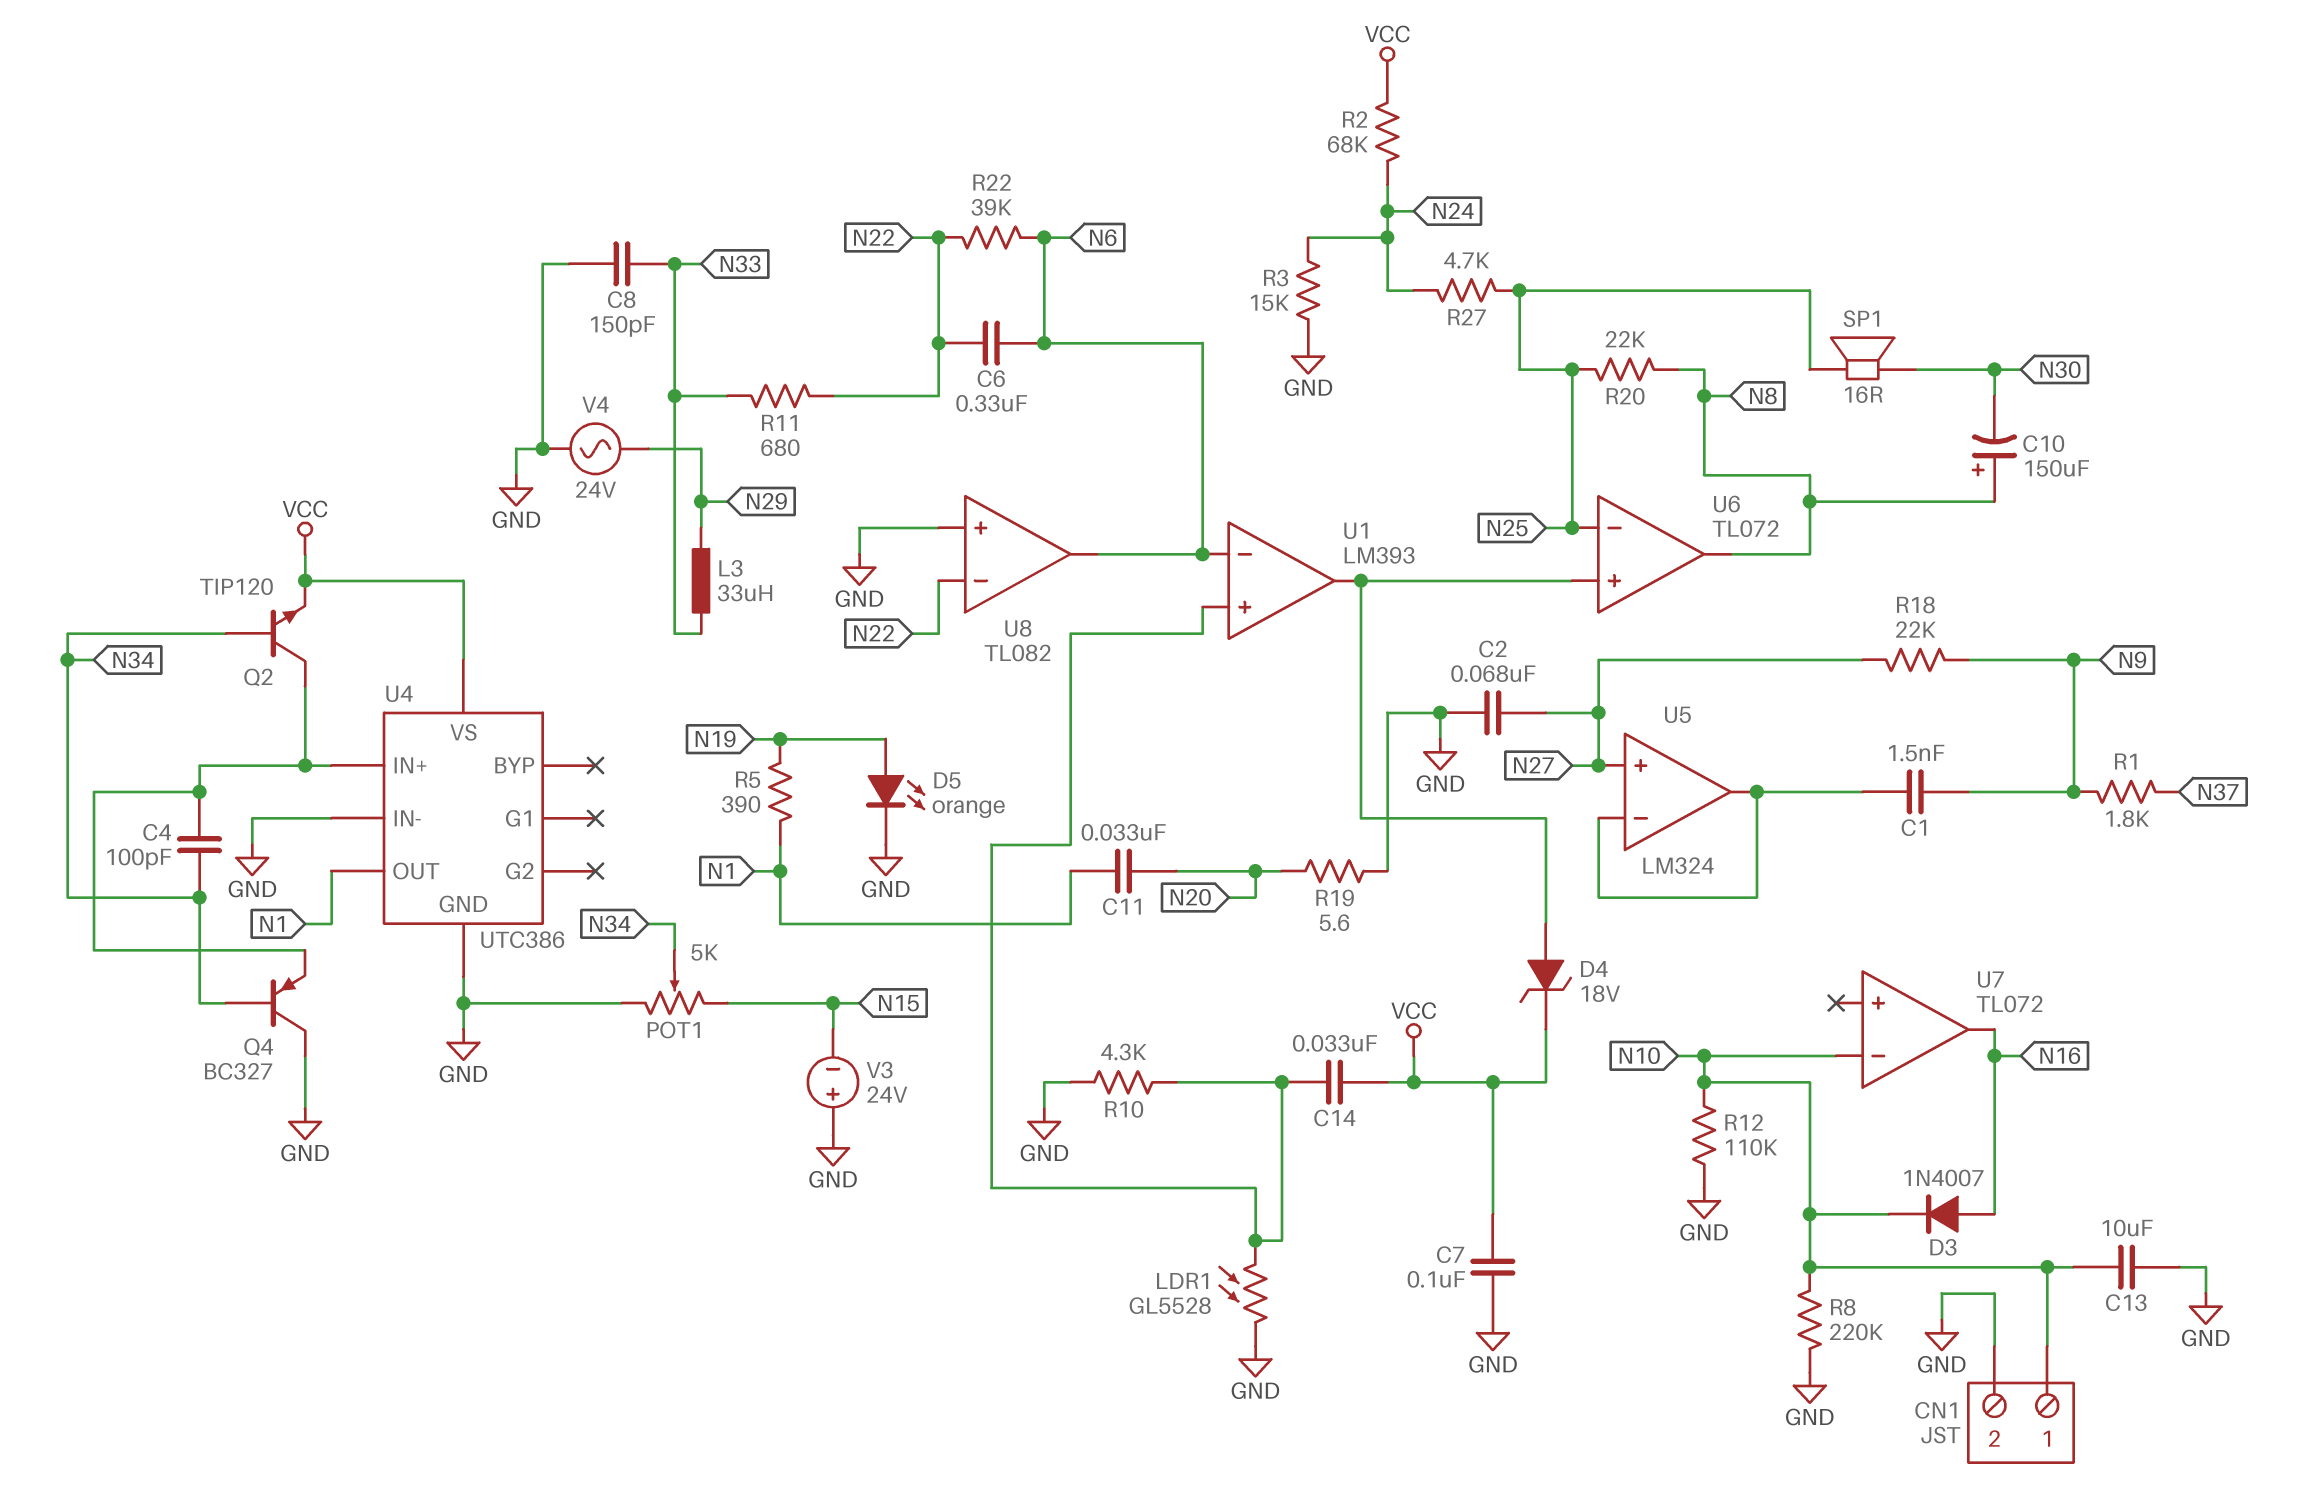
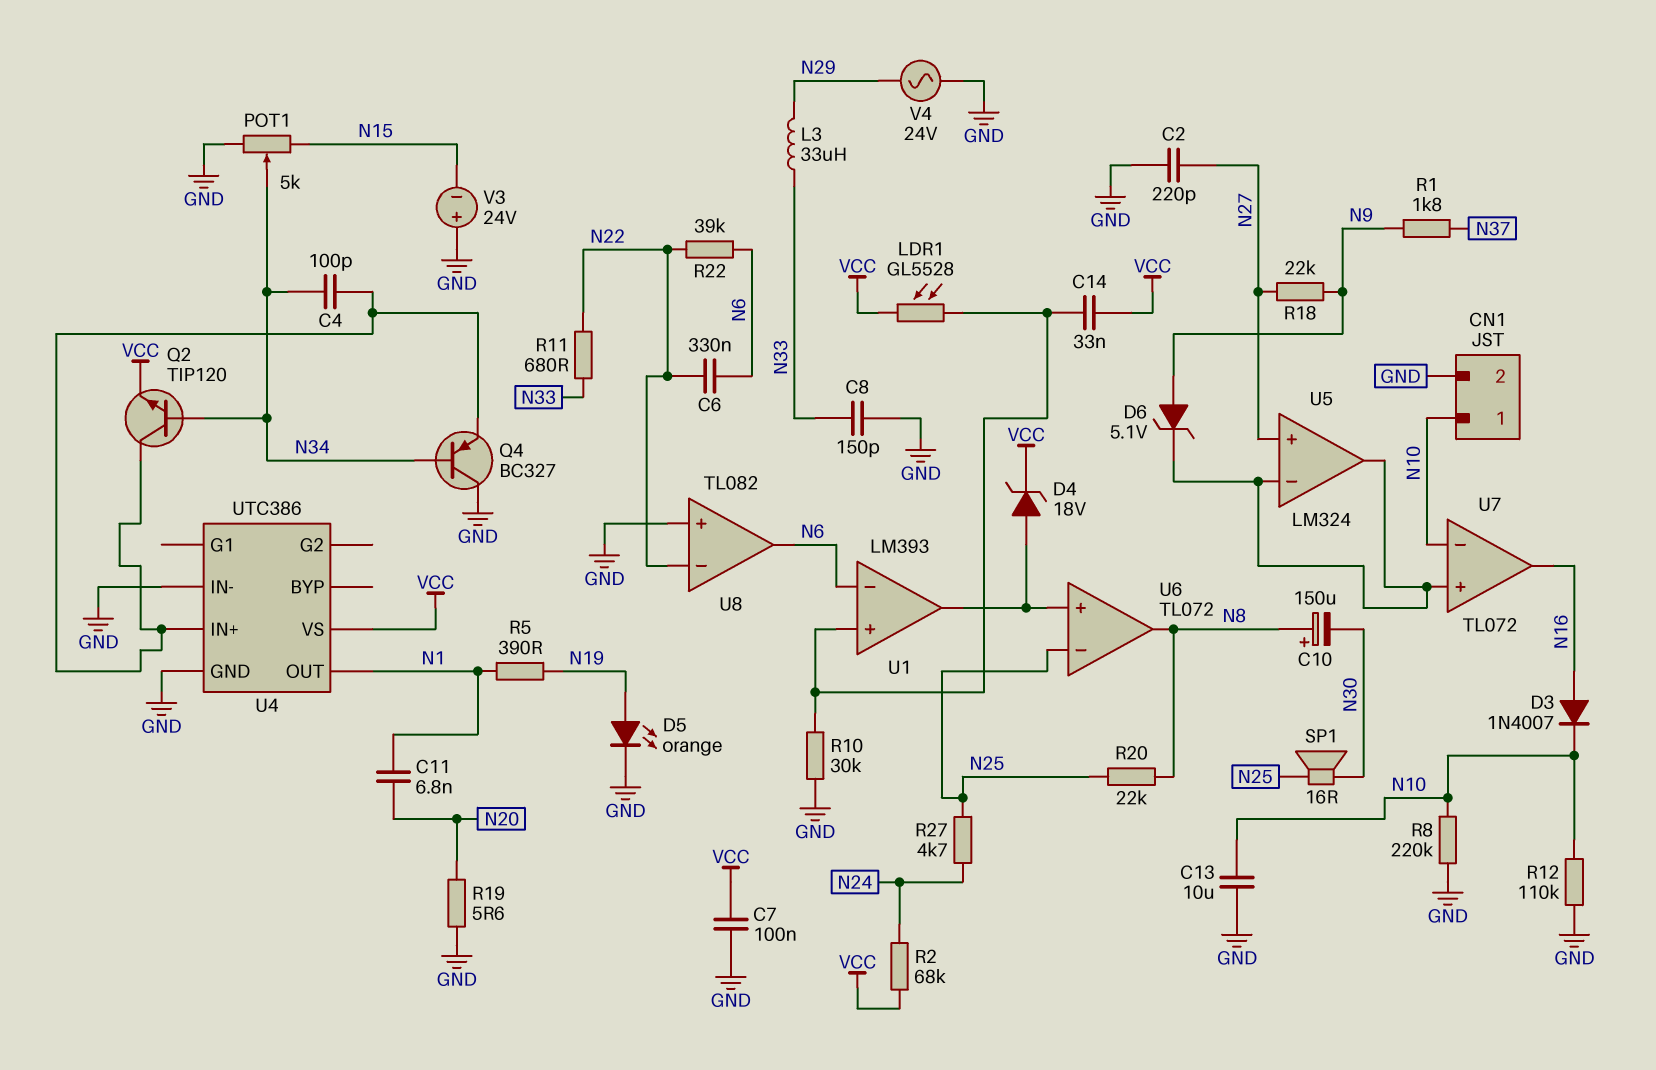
C1: 1.5nF (N9, U5/in-) -> none
C2: 68nF (GND, N27) -> 220pF (GND, N27)
C11: 33nF (N1, N20) -> 6.8nF (N1, N20)
D6: none -> zener 5.1V (A N9, K U5/in-)
LDR1: GL5528 (GND, U1/in+) -> GL5528 (U1/in+, VCC)
R3: 15k (GND, N24) -> none
R10: 4.3k (GND, U1/in+) -> 30k (GND, U1/in+)
U7 pin in+: none -> U5/in-

